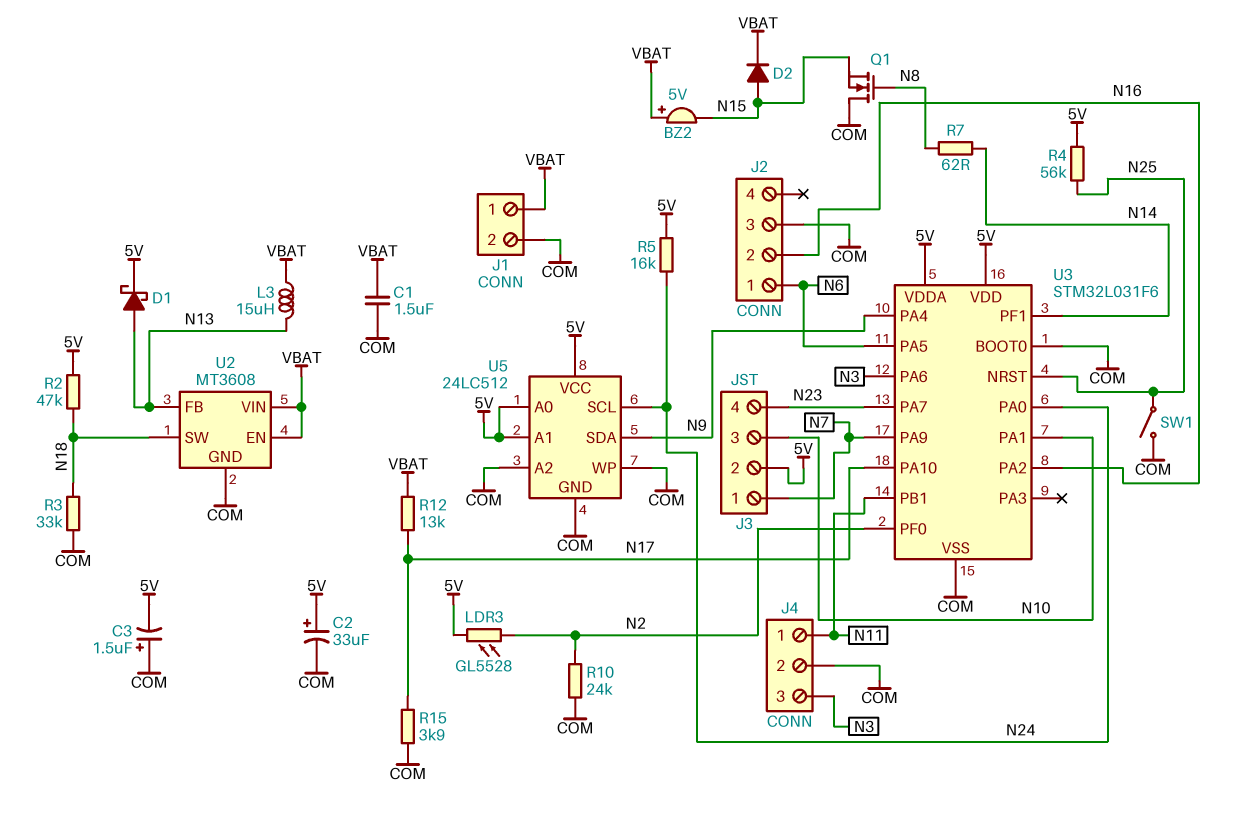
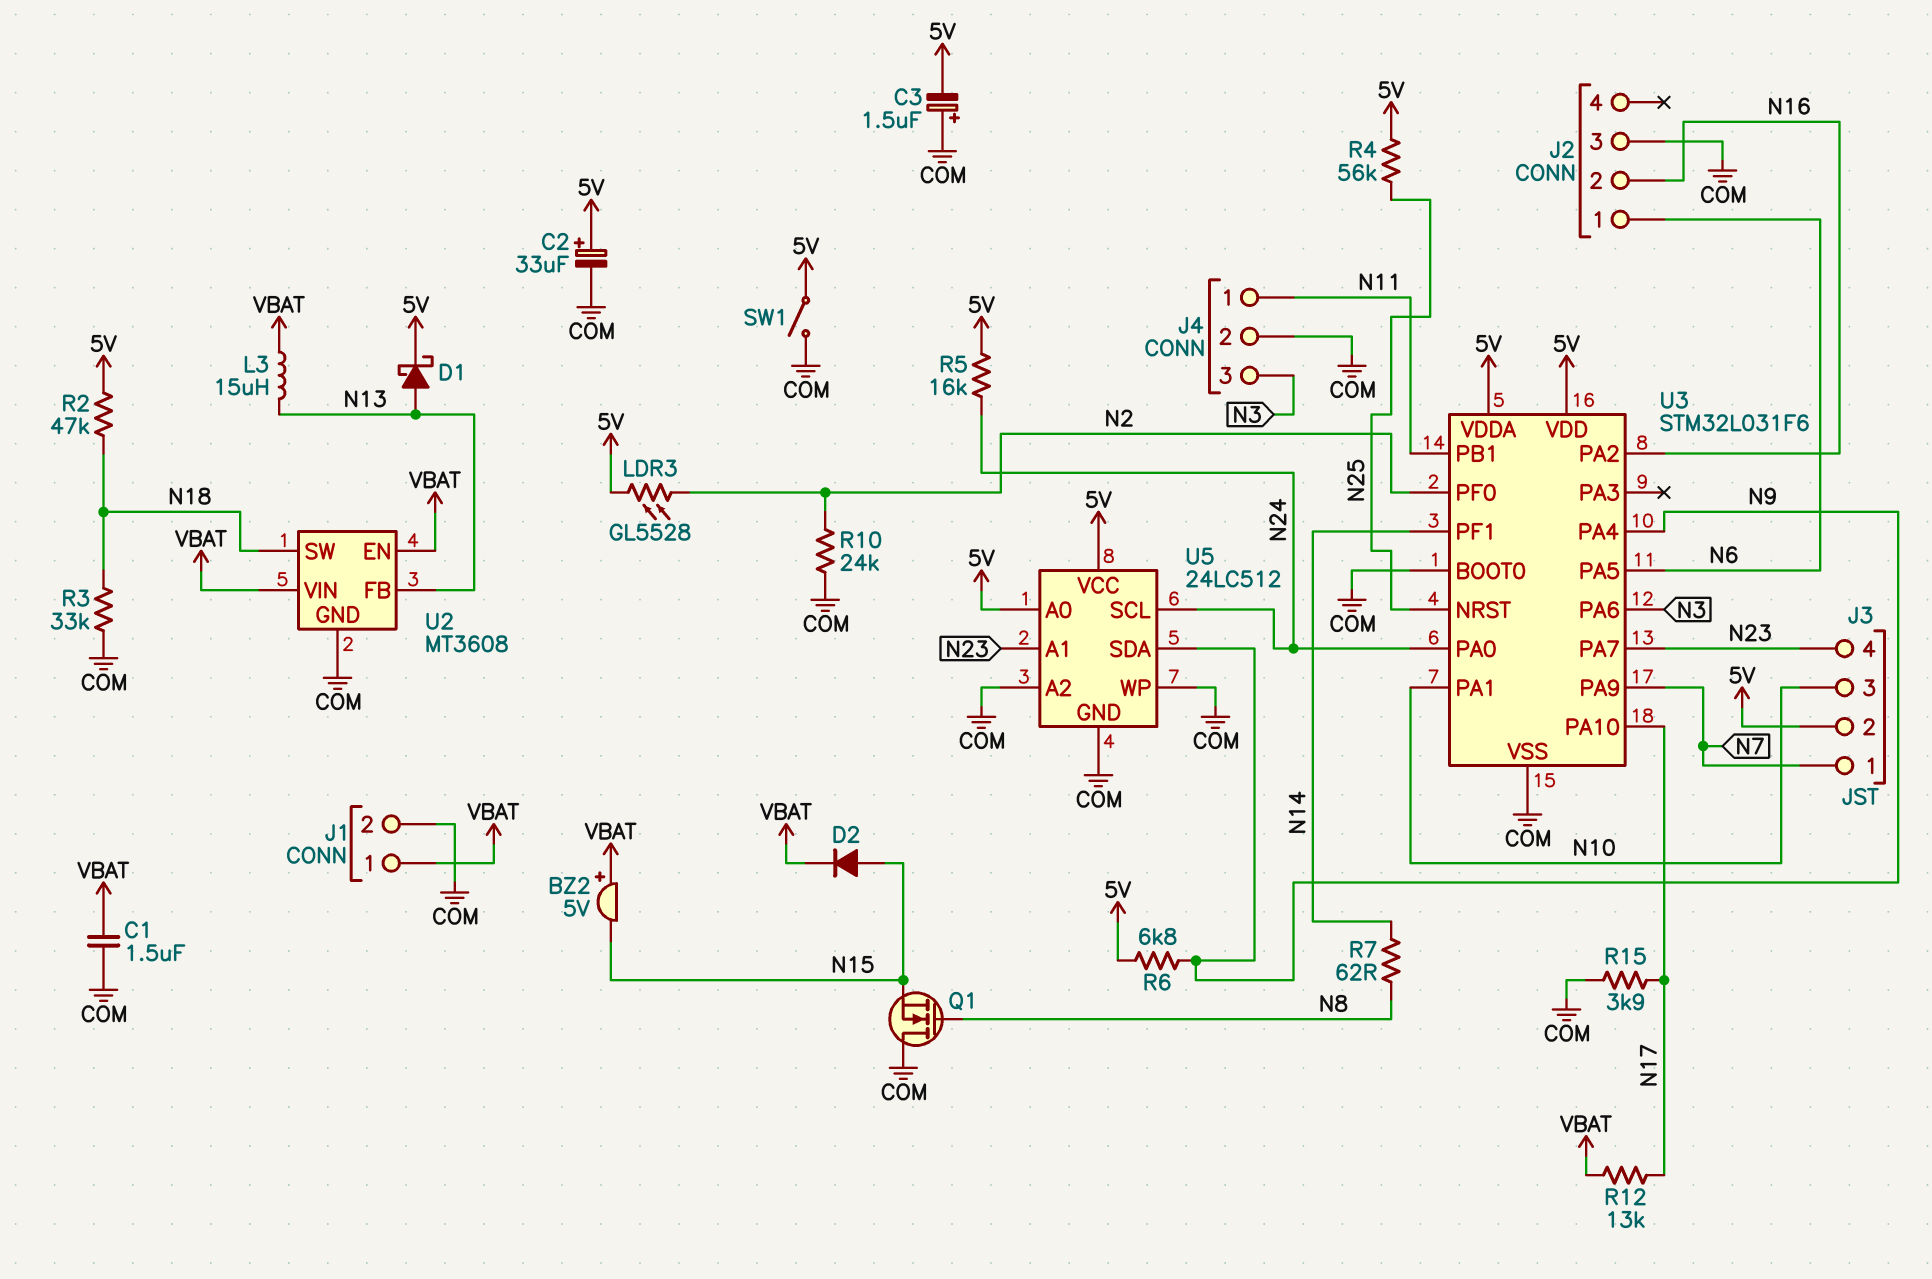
R6: none -> 6.8k (5V, N9)
SW1: switch (COM, N25) -> switch (5V, COM)
U5 pin A1: 5V -> N23

